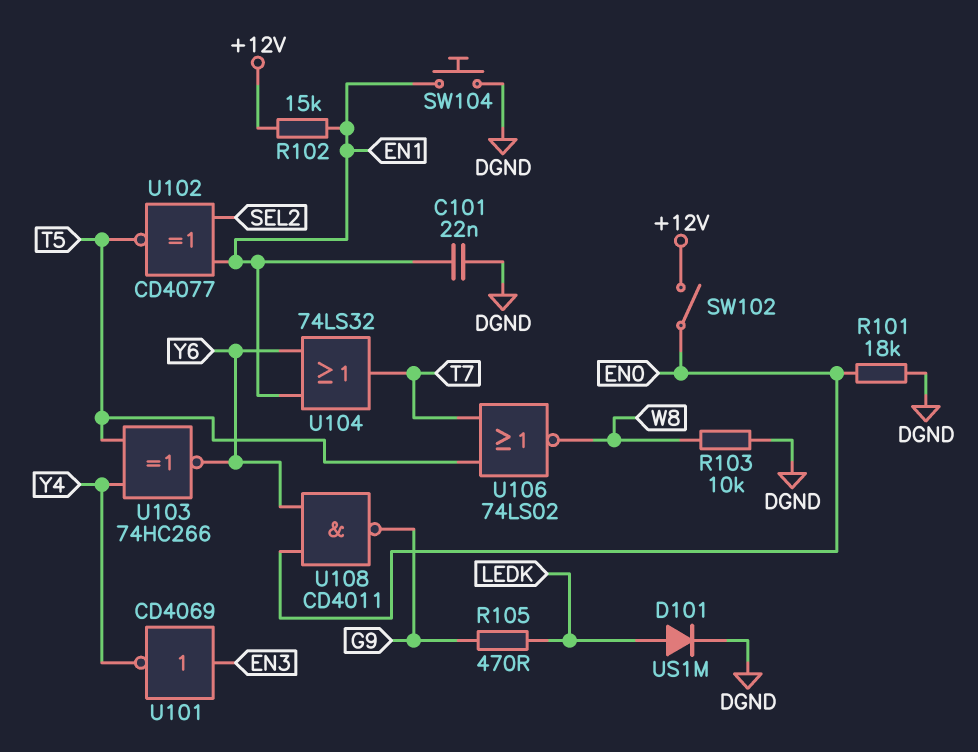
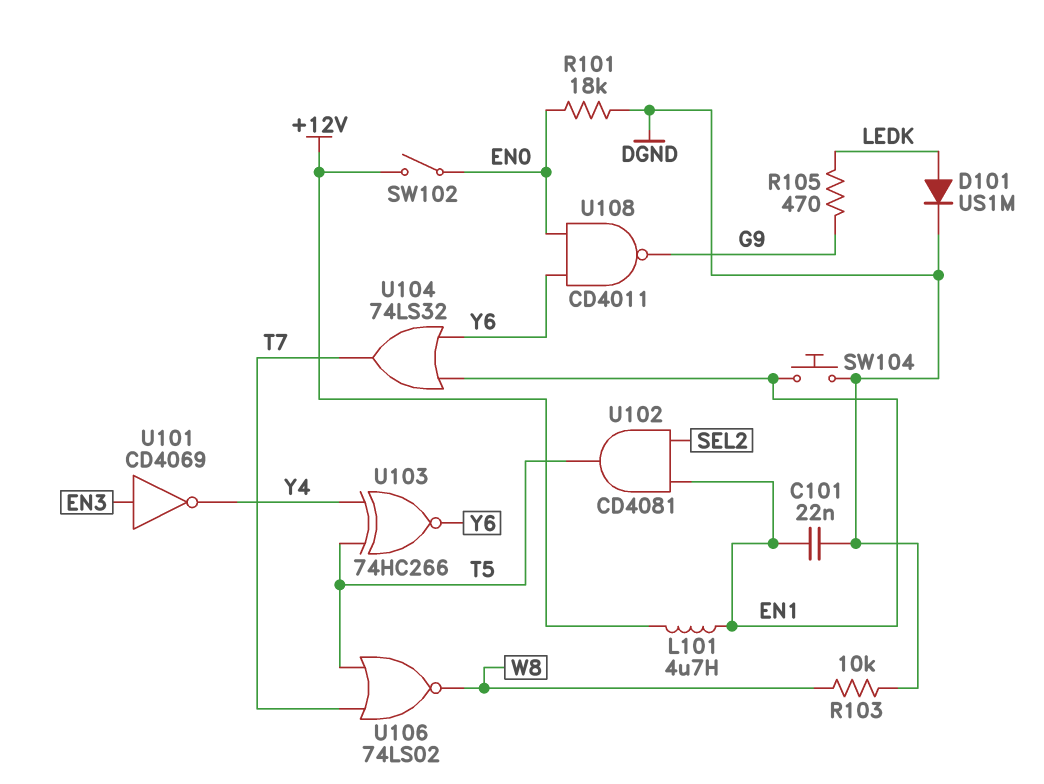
L101: none -> 4.7uH (+12V, EN1)
R102: 15k (+12V, EN1) -> none
U102: XNOR CD4077 (in EN1, in SEL2, out T5) -> AND CD4081 (in EN1, in SEL2, out T5)

